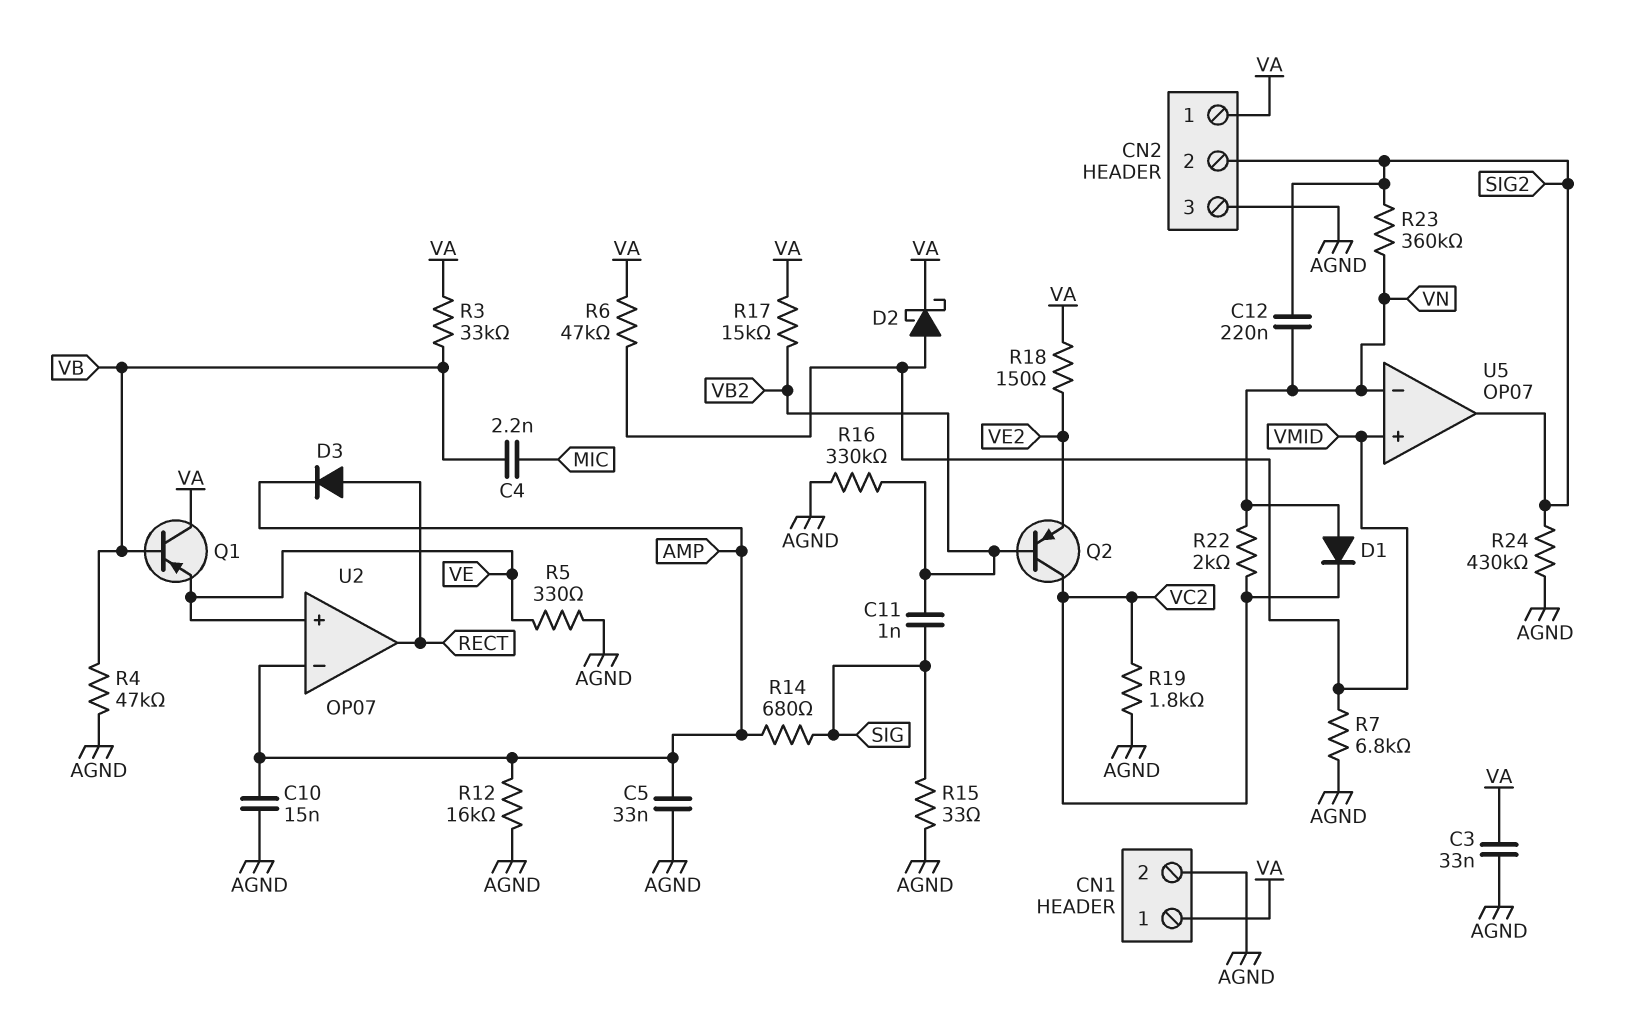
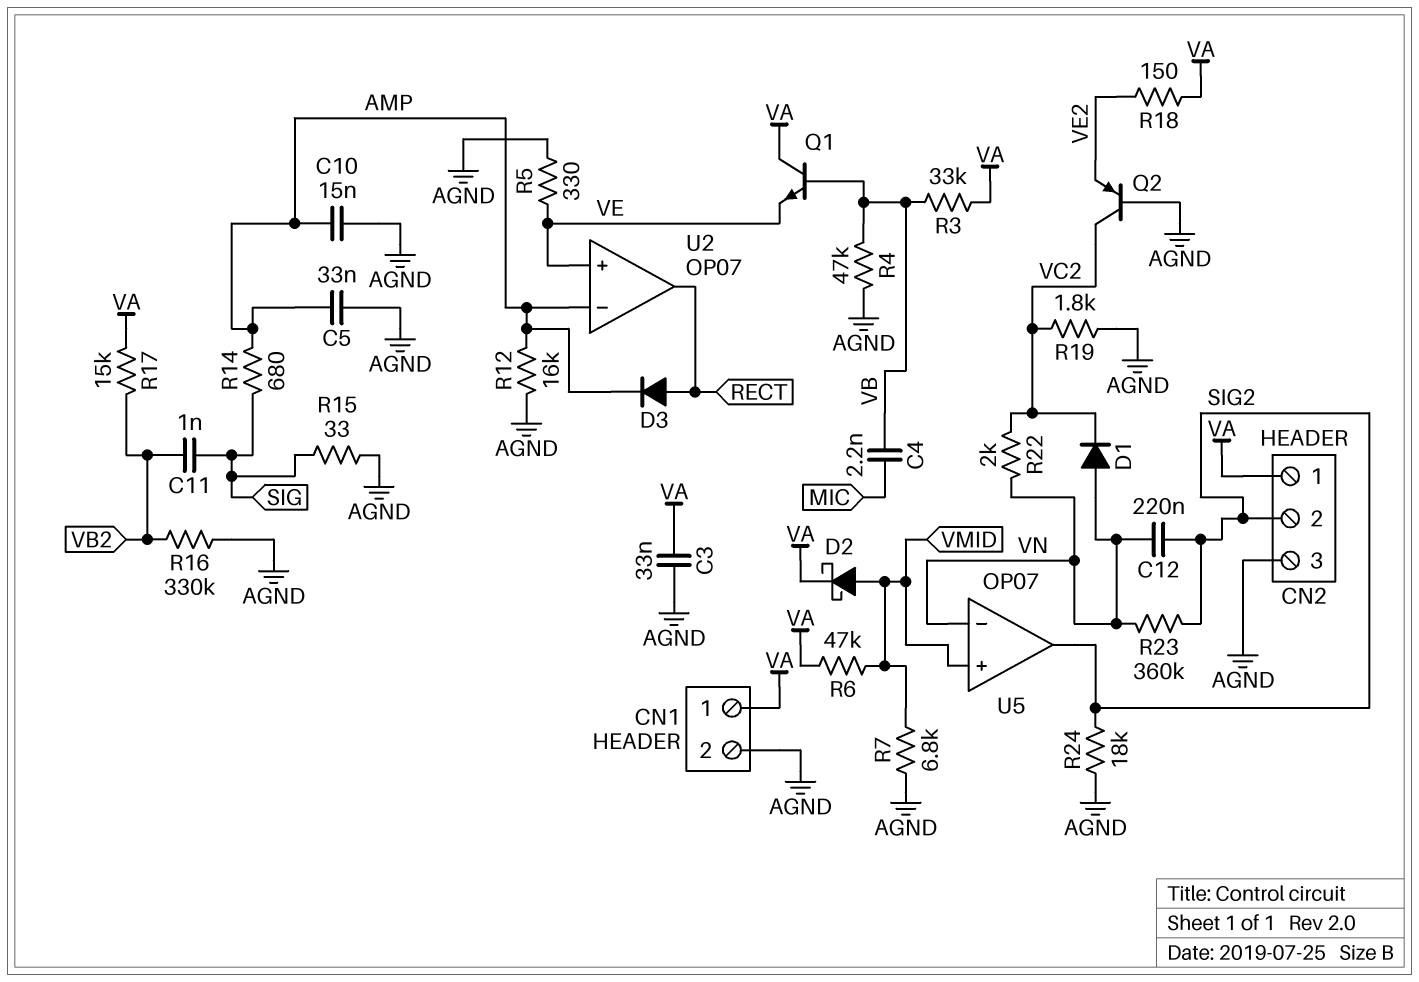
Q1: PNP (B VB, C VA, E VE) -> NPN (B VB, C VA, E VE)
Q2: PNP (B VB2, C VC2, E VE2) -> PNP (B AGND, C VC2, E VE2)
R24: 430k (AGND, SIG2) -> 18k (AGND, SIG2)

